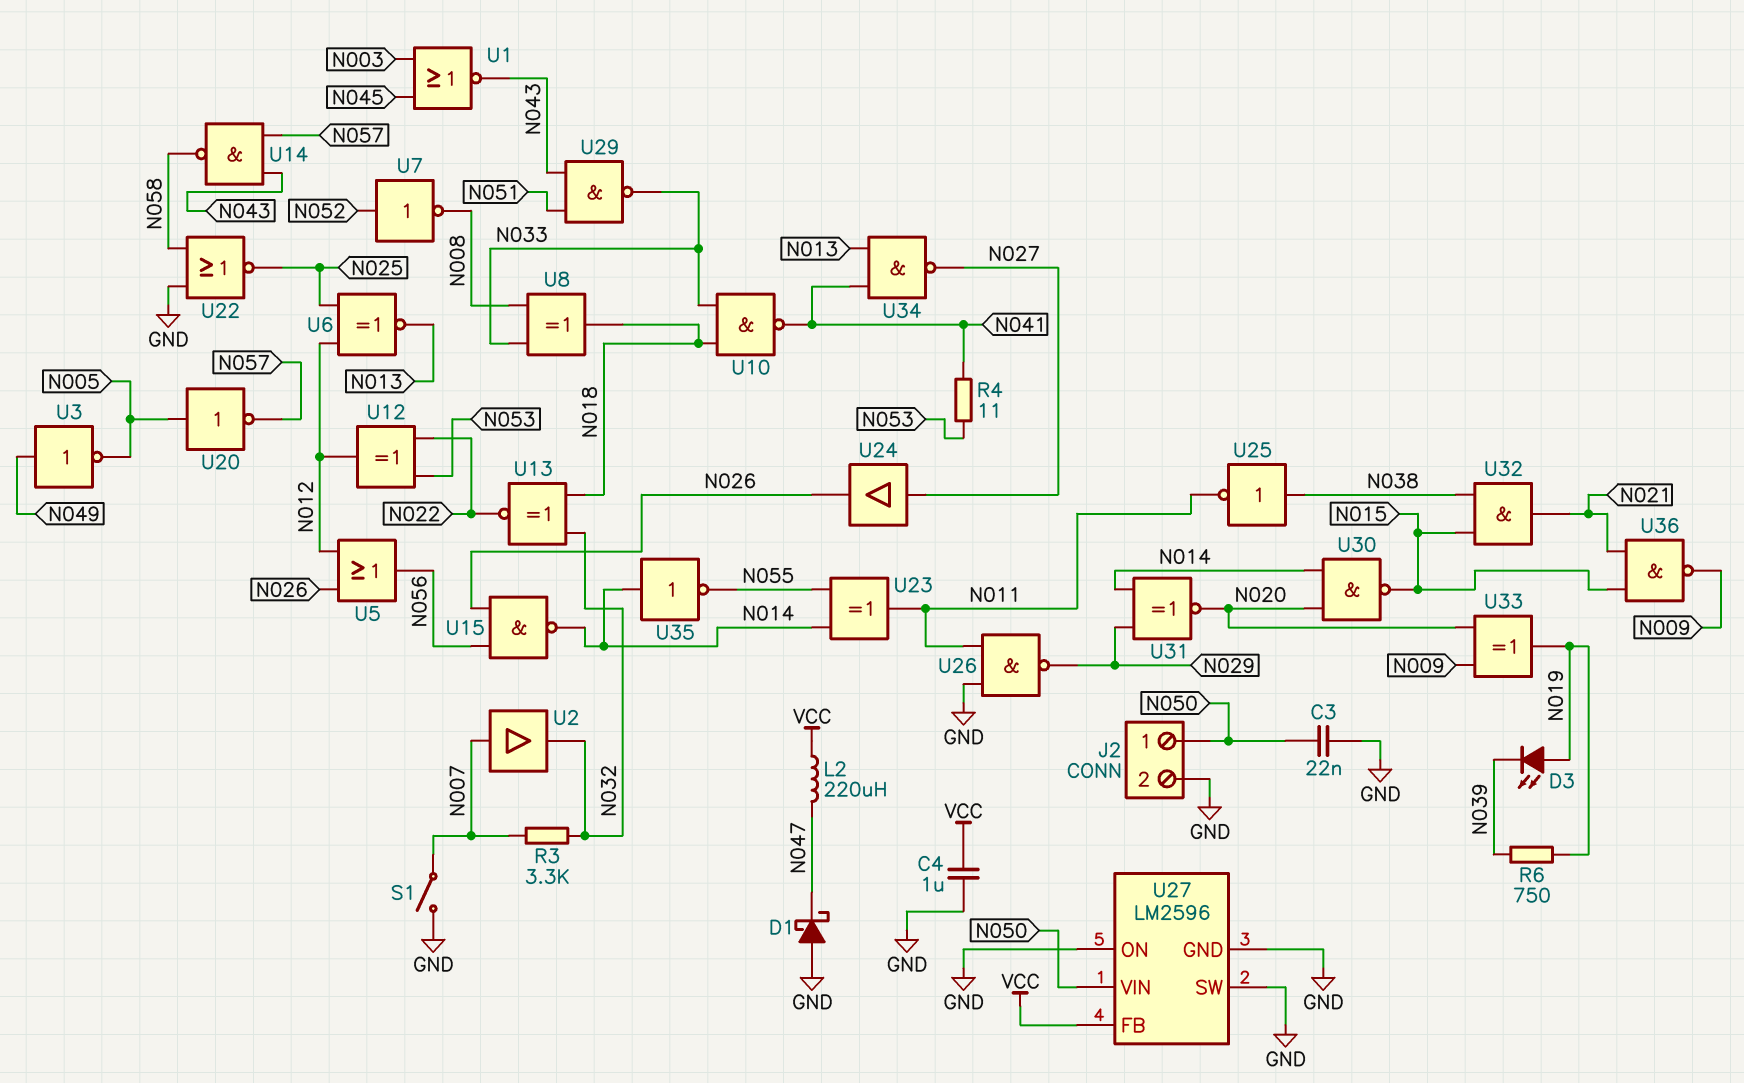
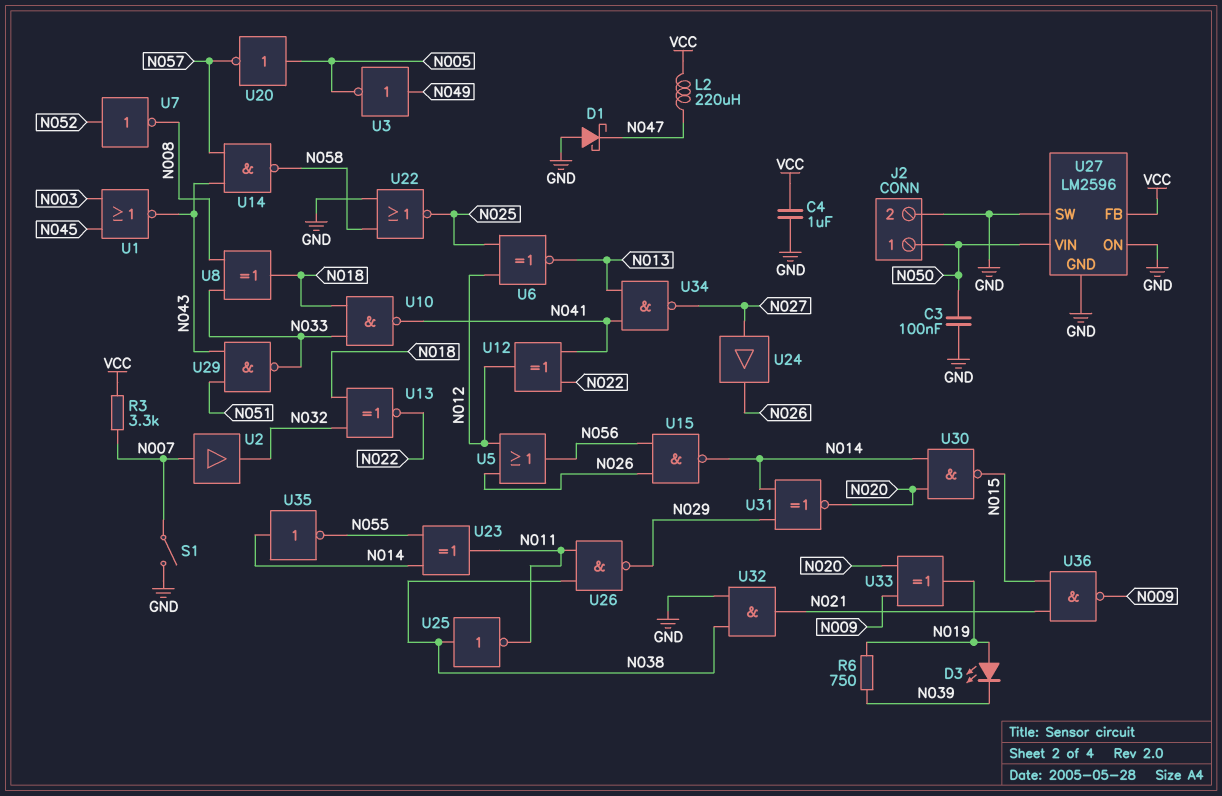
C3: 22nF (GND, N050) -> 100nF (GND, N050)
R3: 3.3k (N007, N032) -> 3.3k (N007, VCC)
R4: 11 (N041, N053) -> none
U12: XOR (in N022, in N053, out N012) -> XOR (in N022, in N041, out N012)
U26: NAND (in GND, in N011, out N029) -> NAND (in N011, in N038, out N029)
U32: AND (in N015, in N038, out N021) -> AND (in GND, in N038, out N021)

